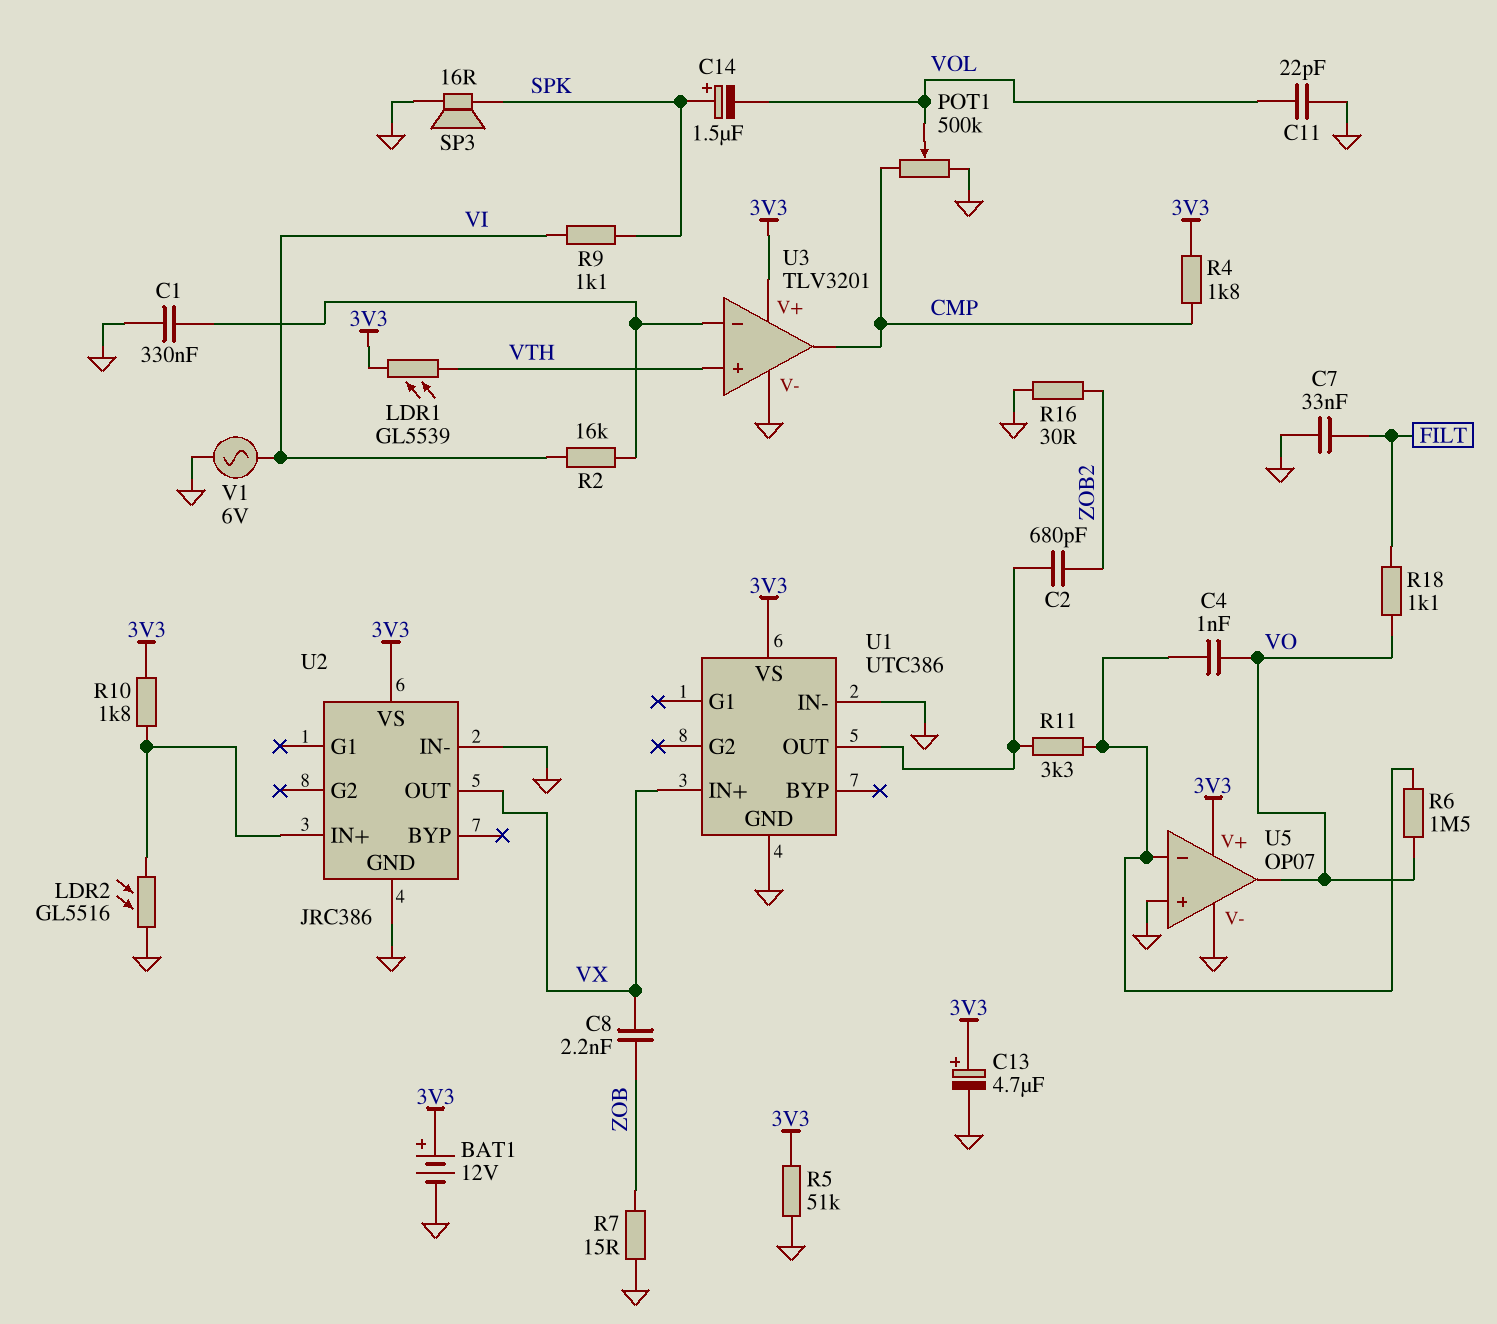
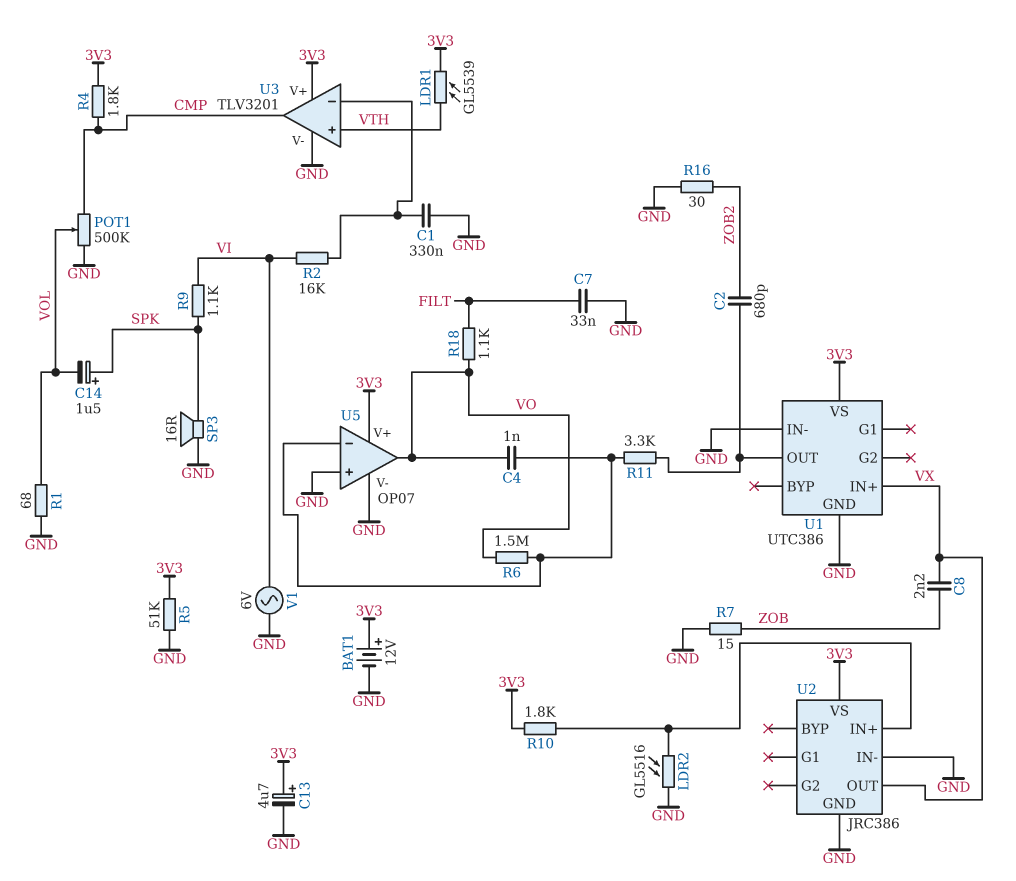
C11: 22pF (GND, VOL) -> none
R1: none -> 68 (GND, VOL)

